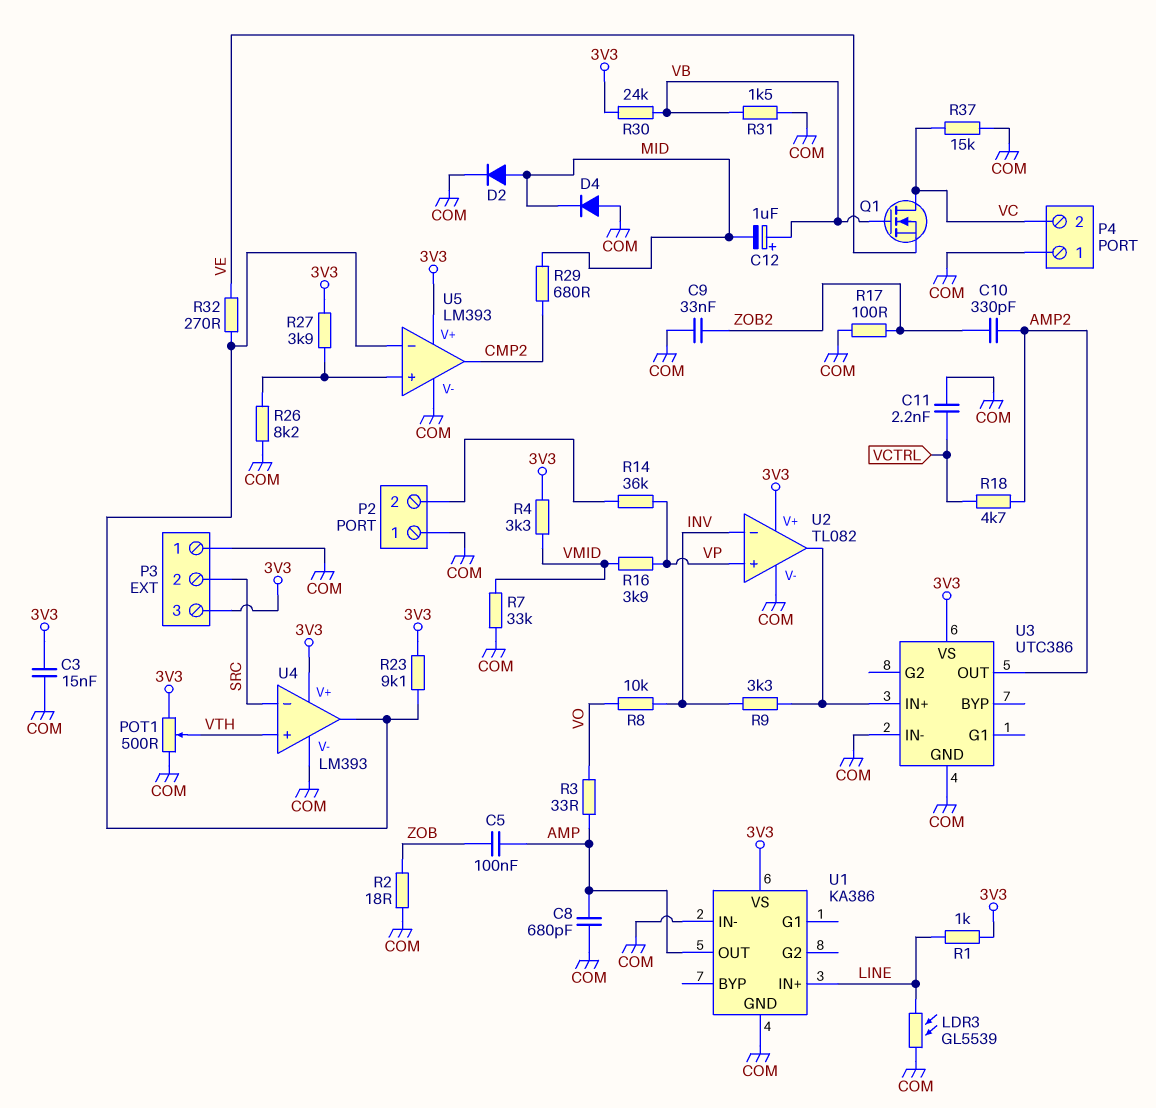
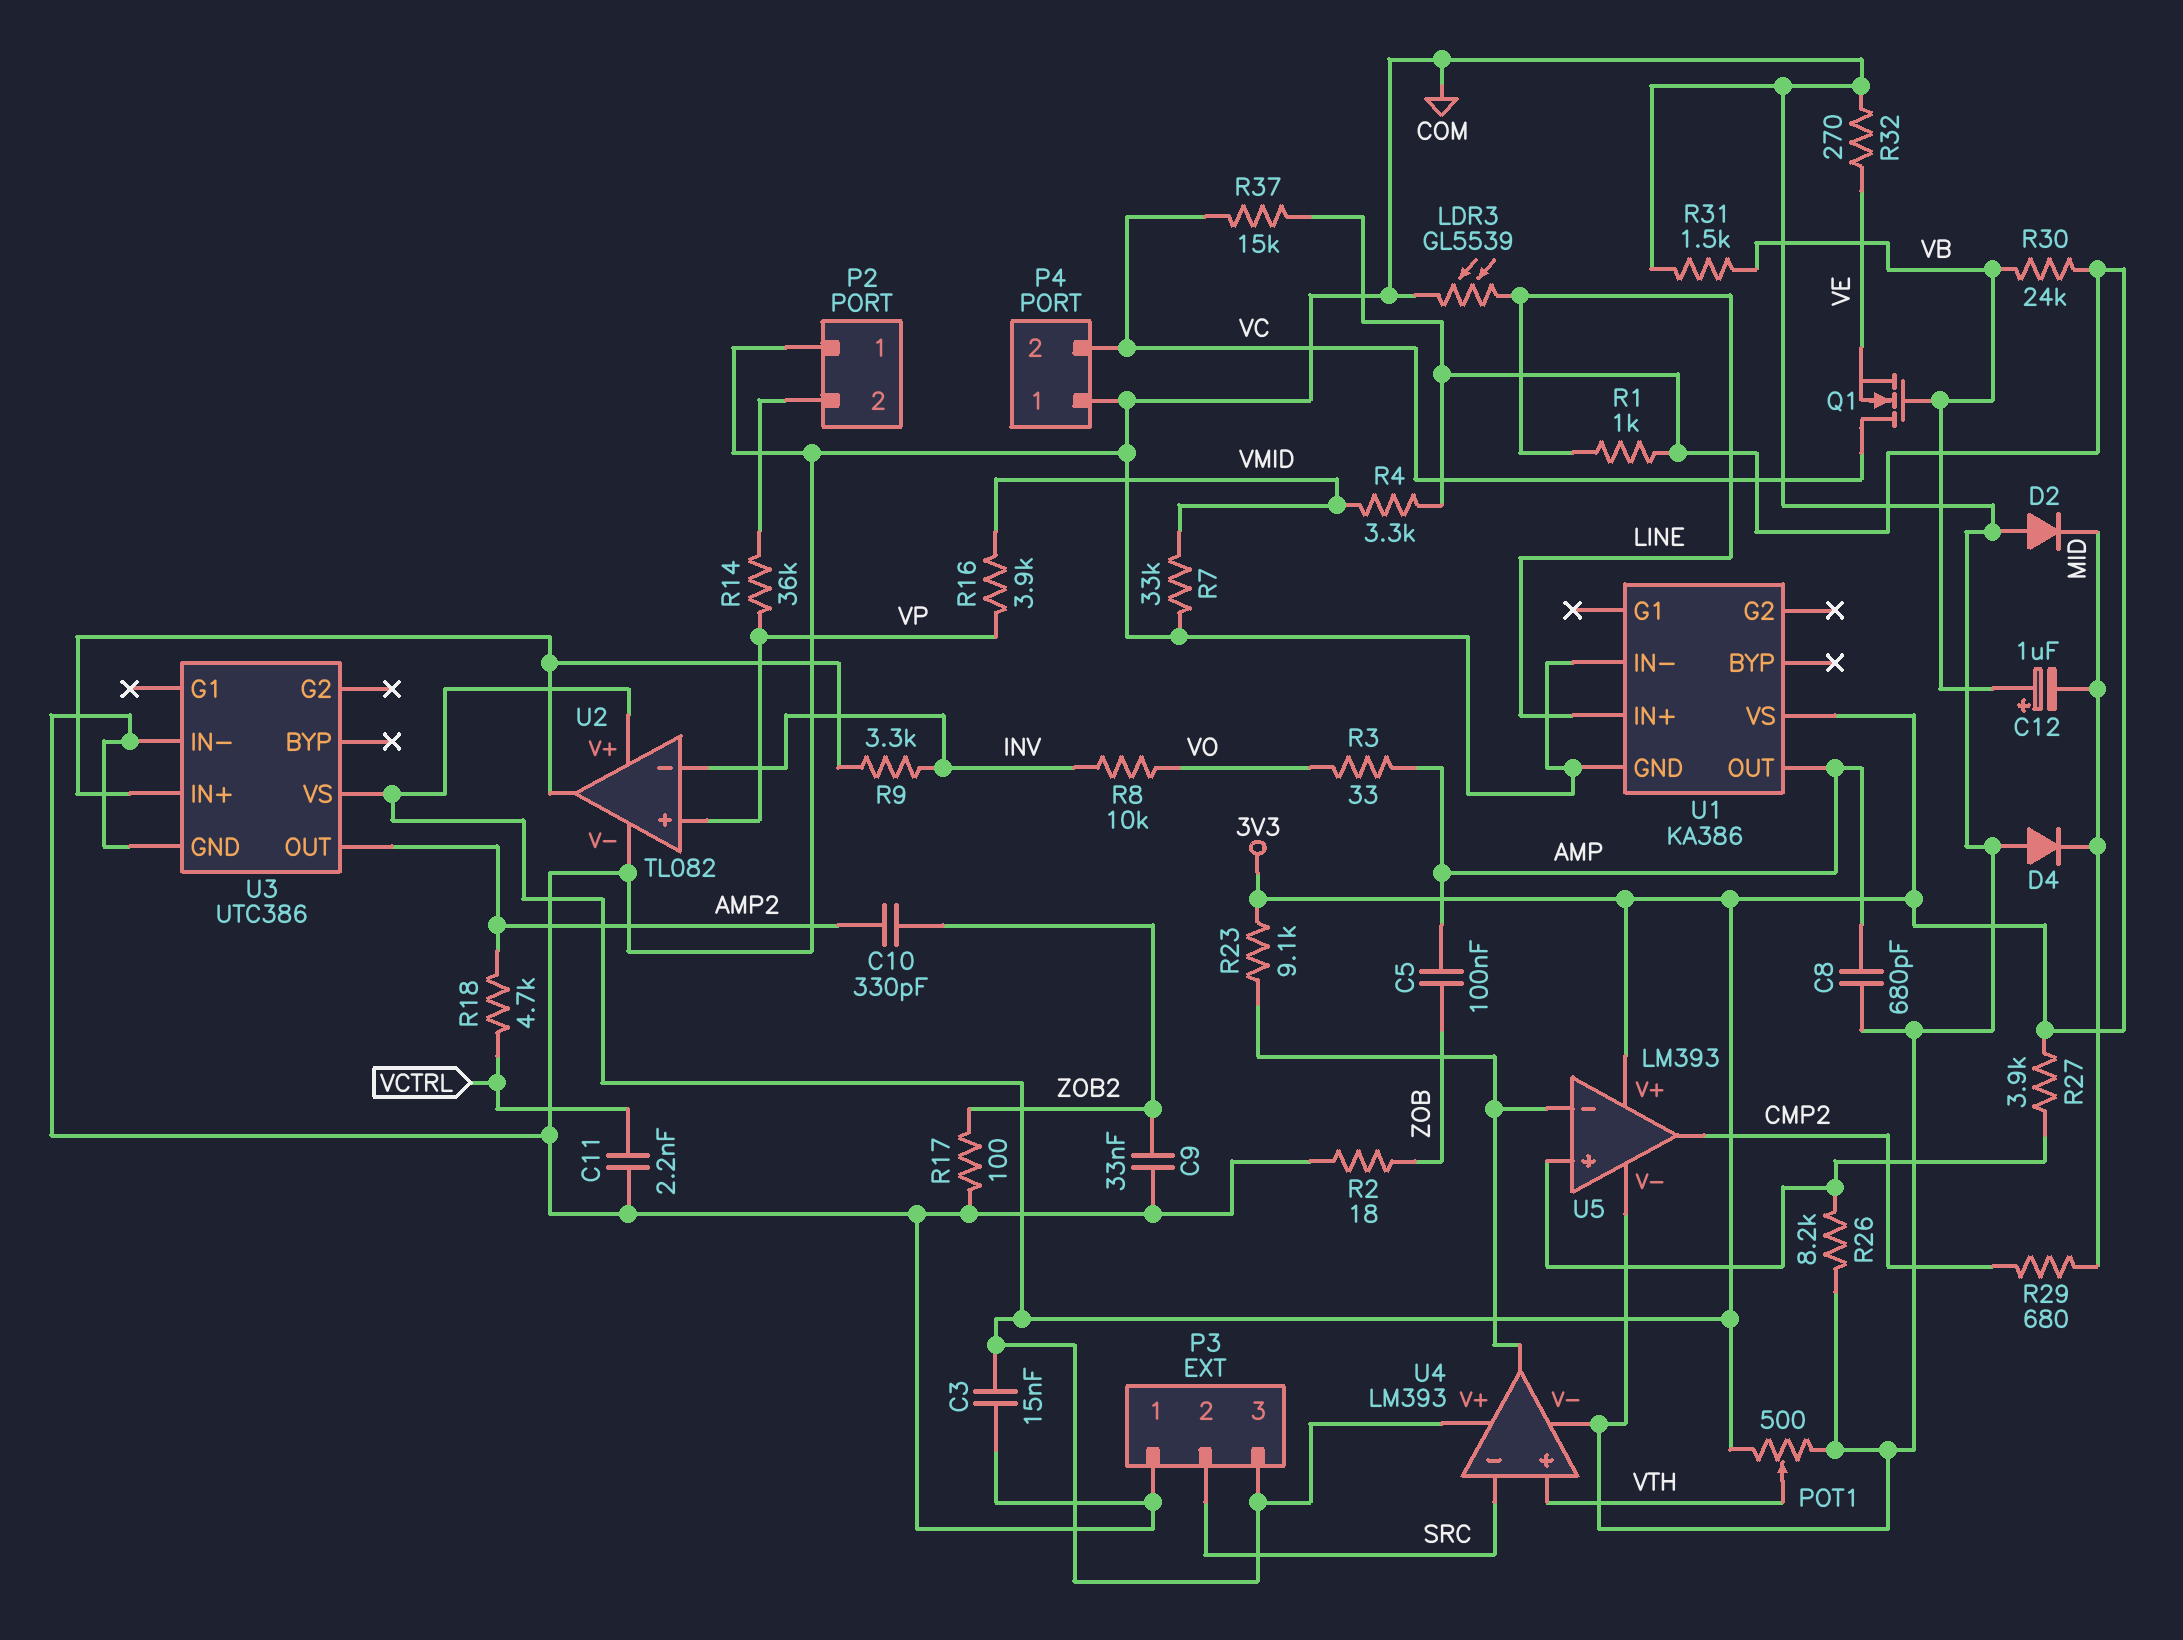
D2: diode (A MID, K COM) -> diode (A COM, K MID)
R32: 270 (U4/out, VE) -> 270 (COM, VE)
R37: 15k (COM, VC) -> 15k (3V3, VC)

